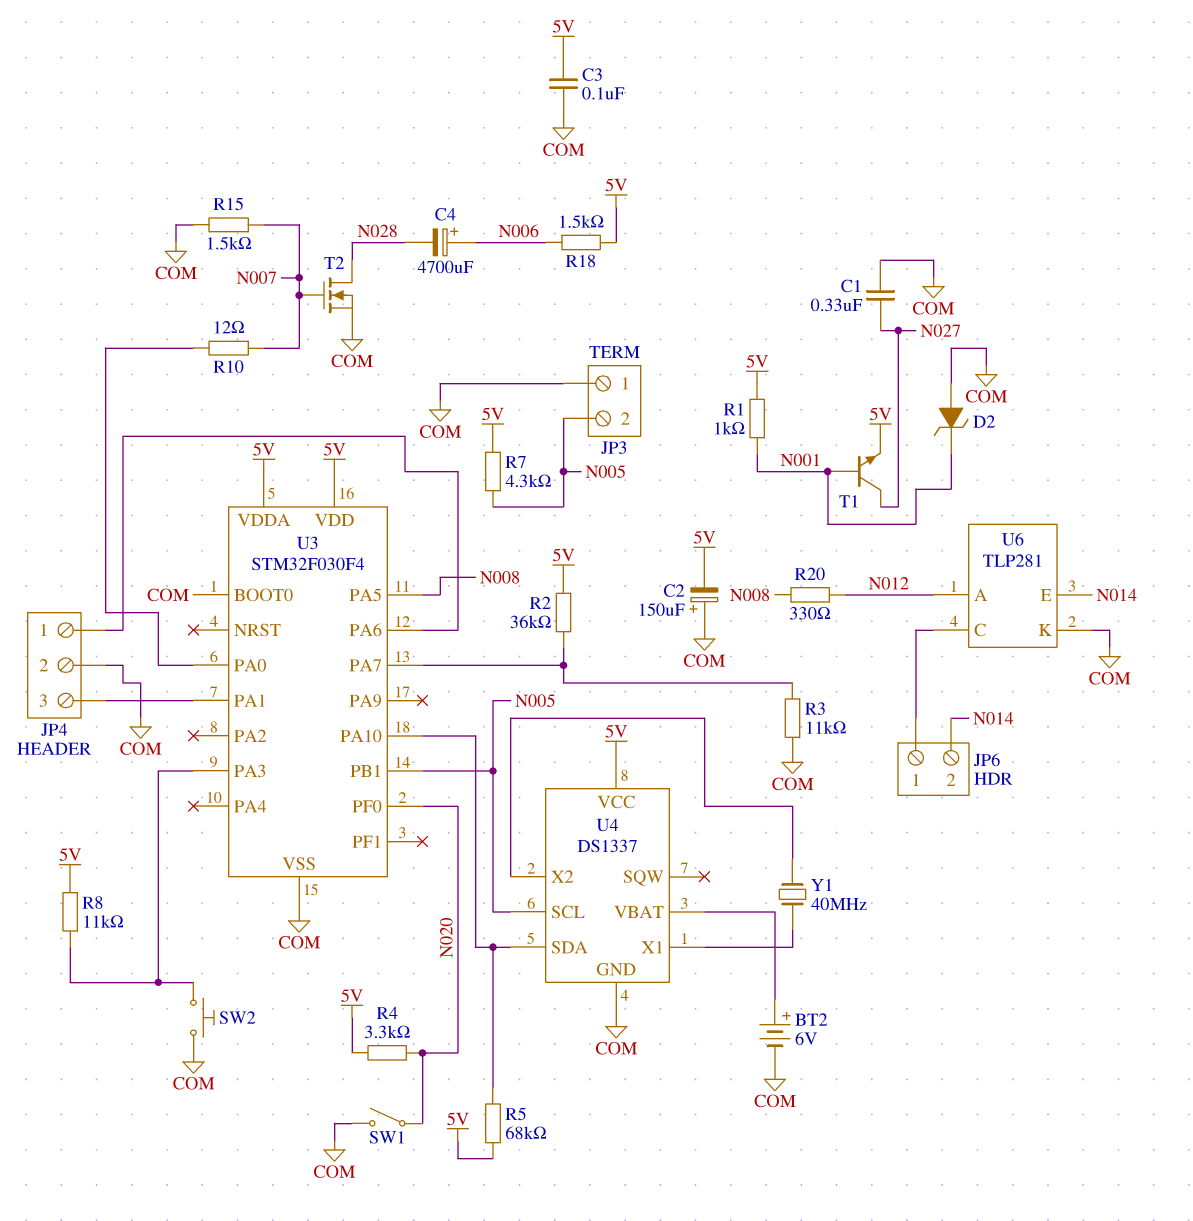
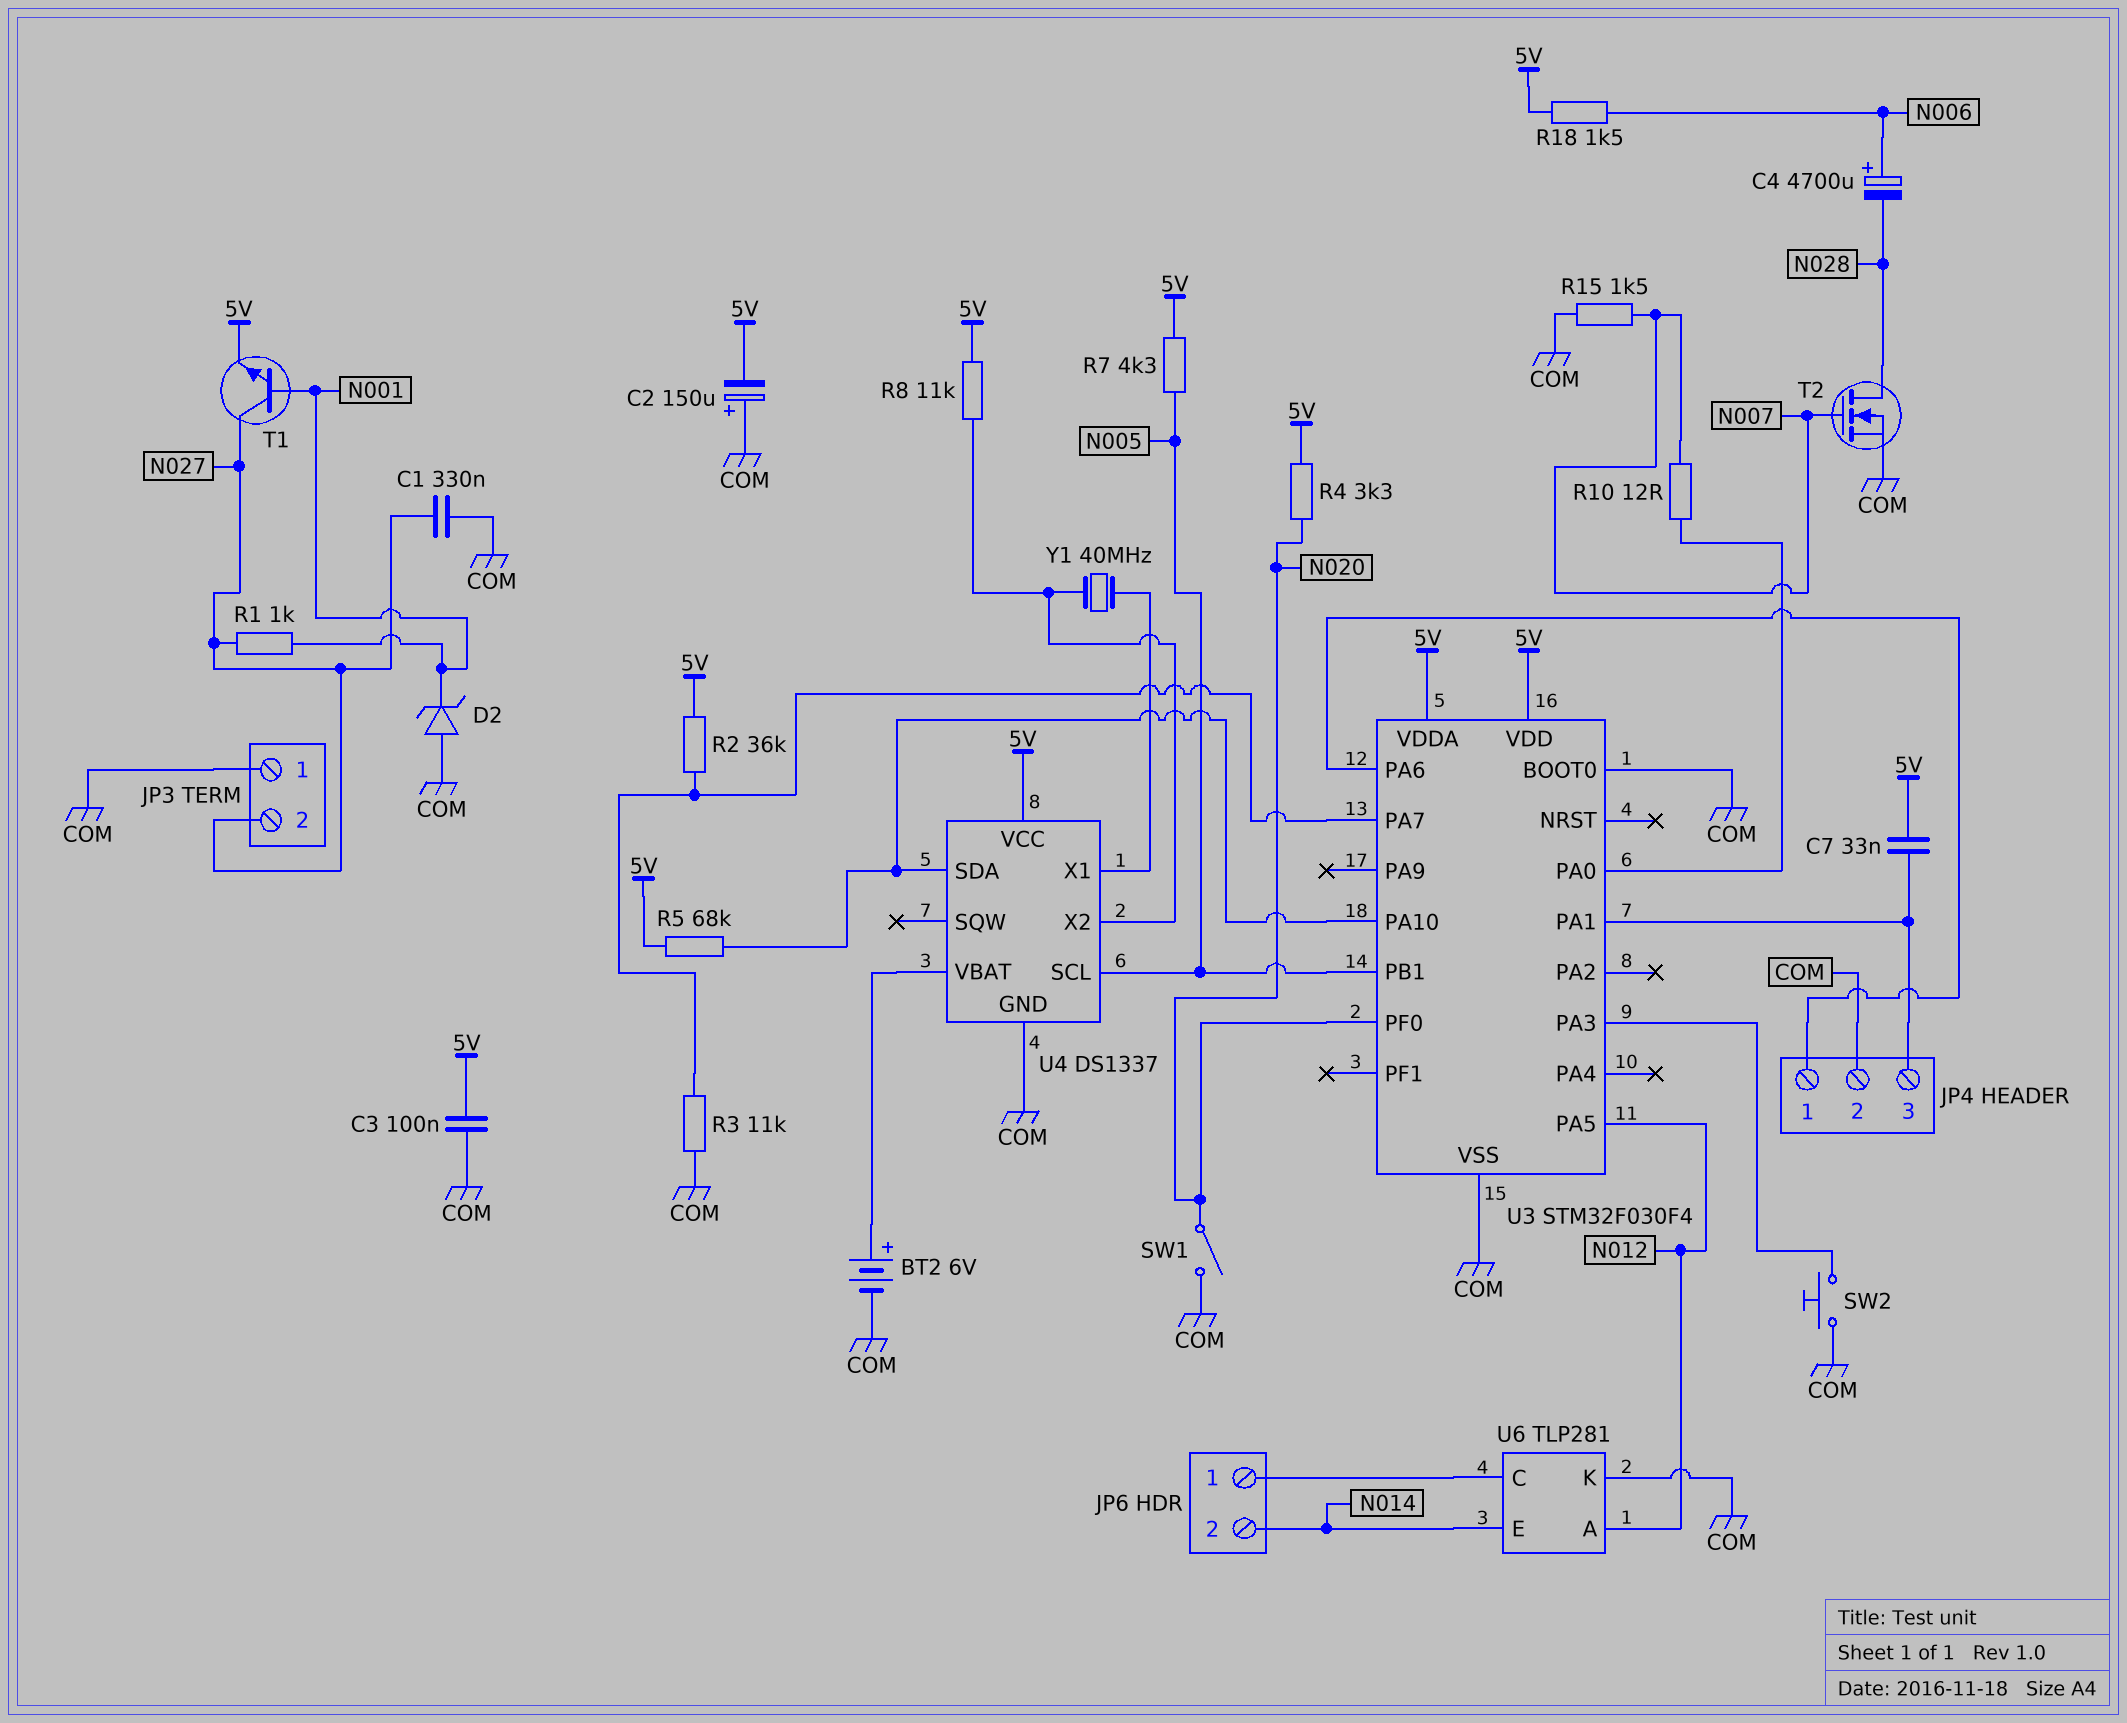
C7: none -> 33nF (5V, JP4/3)
JP3 pin 2: N005 -> N027
R1: 1k (5V, N001) -> 1k (N001, N027)
R8: 11k (5V, U3/PA3) -> 11k (5V, U4/X2)
R20: 330 (N008, N012) -> none
U3 pin PA5: N008 -> N012

